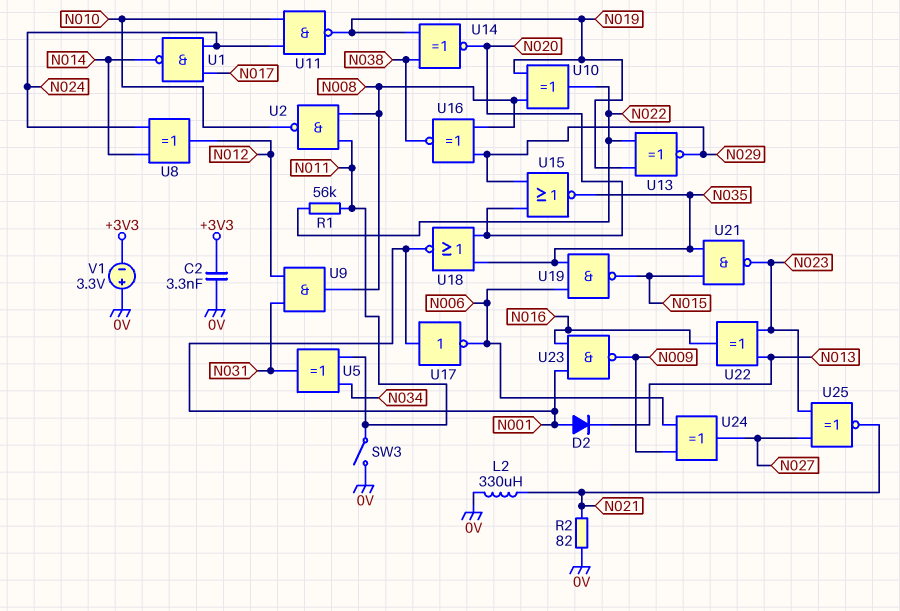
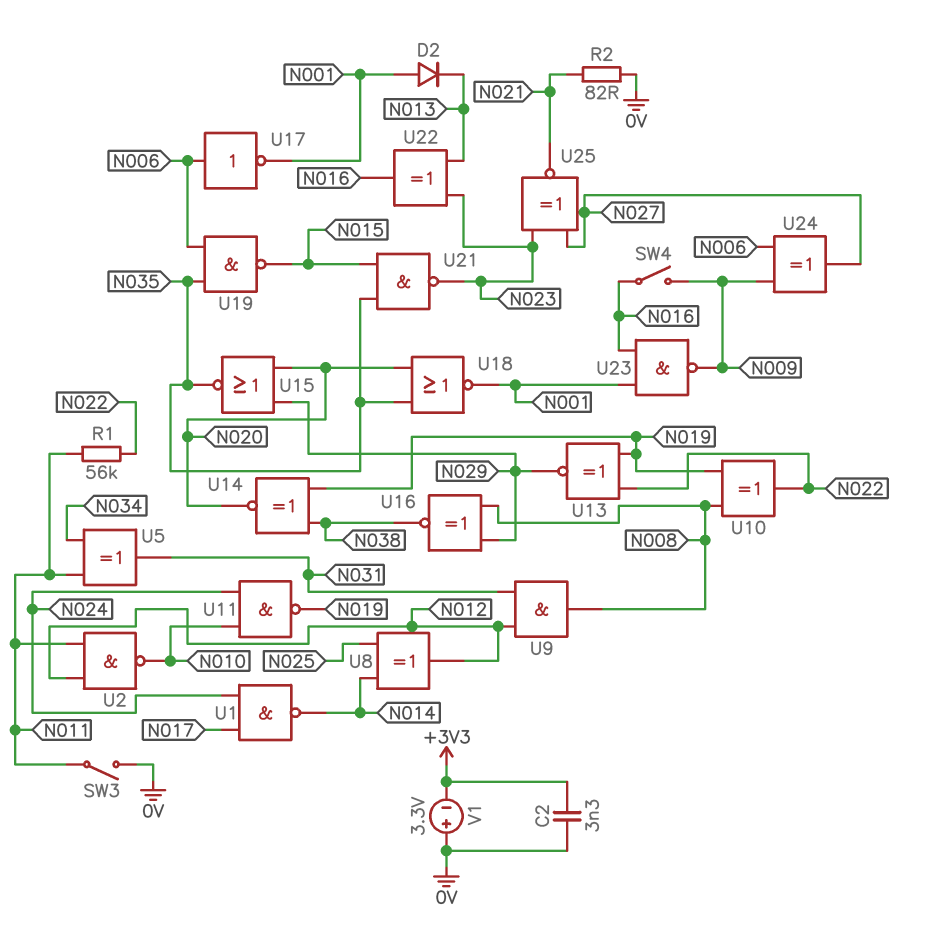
L2: 330uH (0V, N021) -> none
SW4: none -> switch (N009, N016)
U2: NAND (in N008, in N011, out N010) -> NAND (in N011, in N012, out N010)
U8: XOR (in N014, in N024, out N012) -> XOR (in N014, in N025, out N012)
U17: NOT (in N001, out N006) -> NOT (in N006, out N001)

